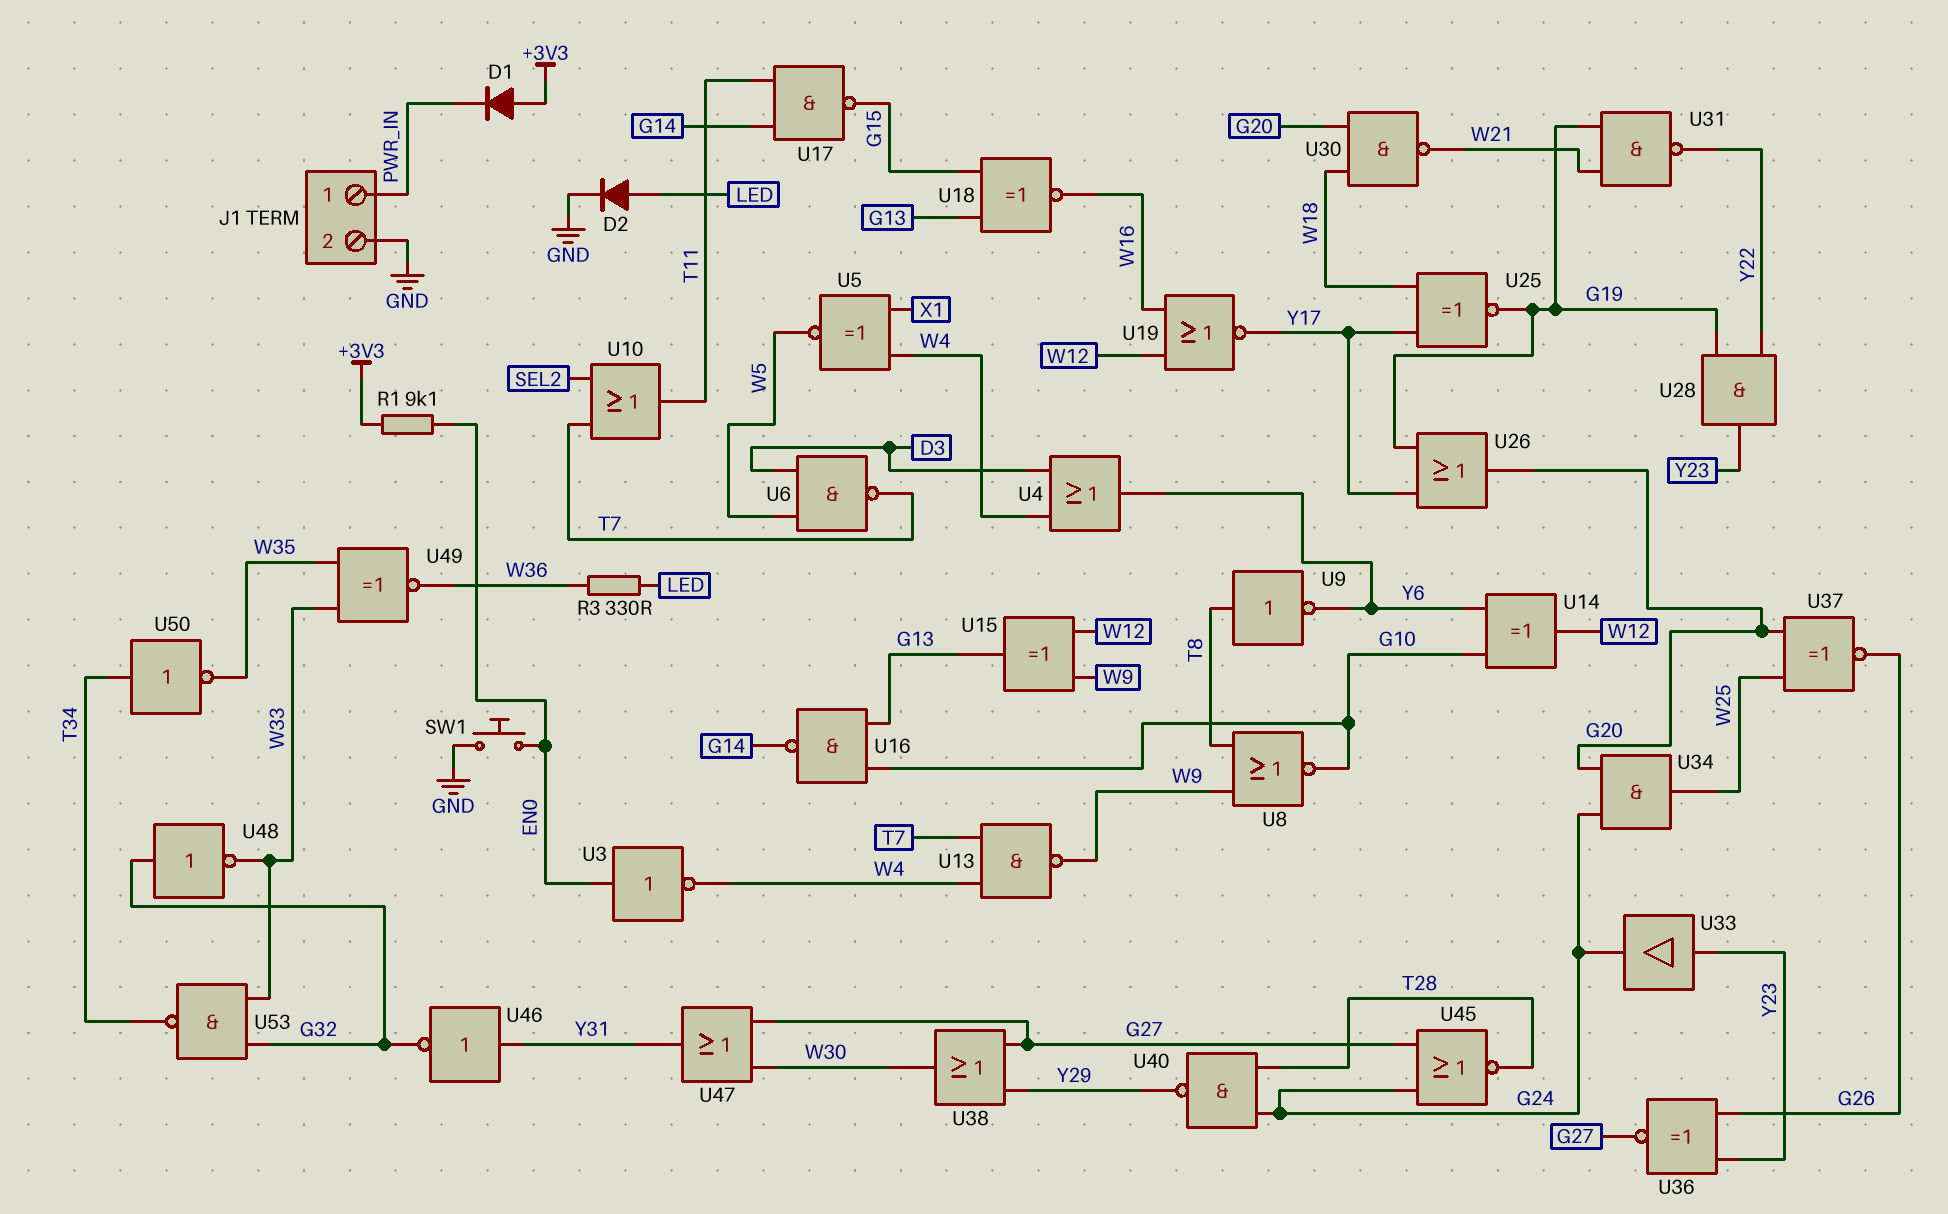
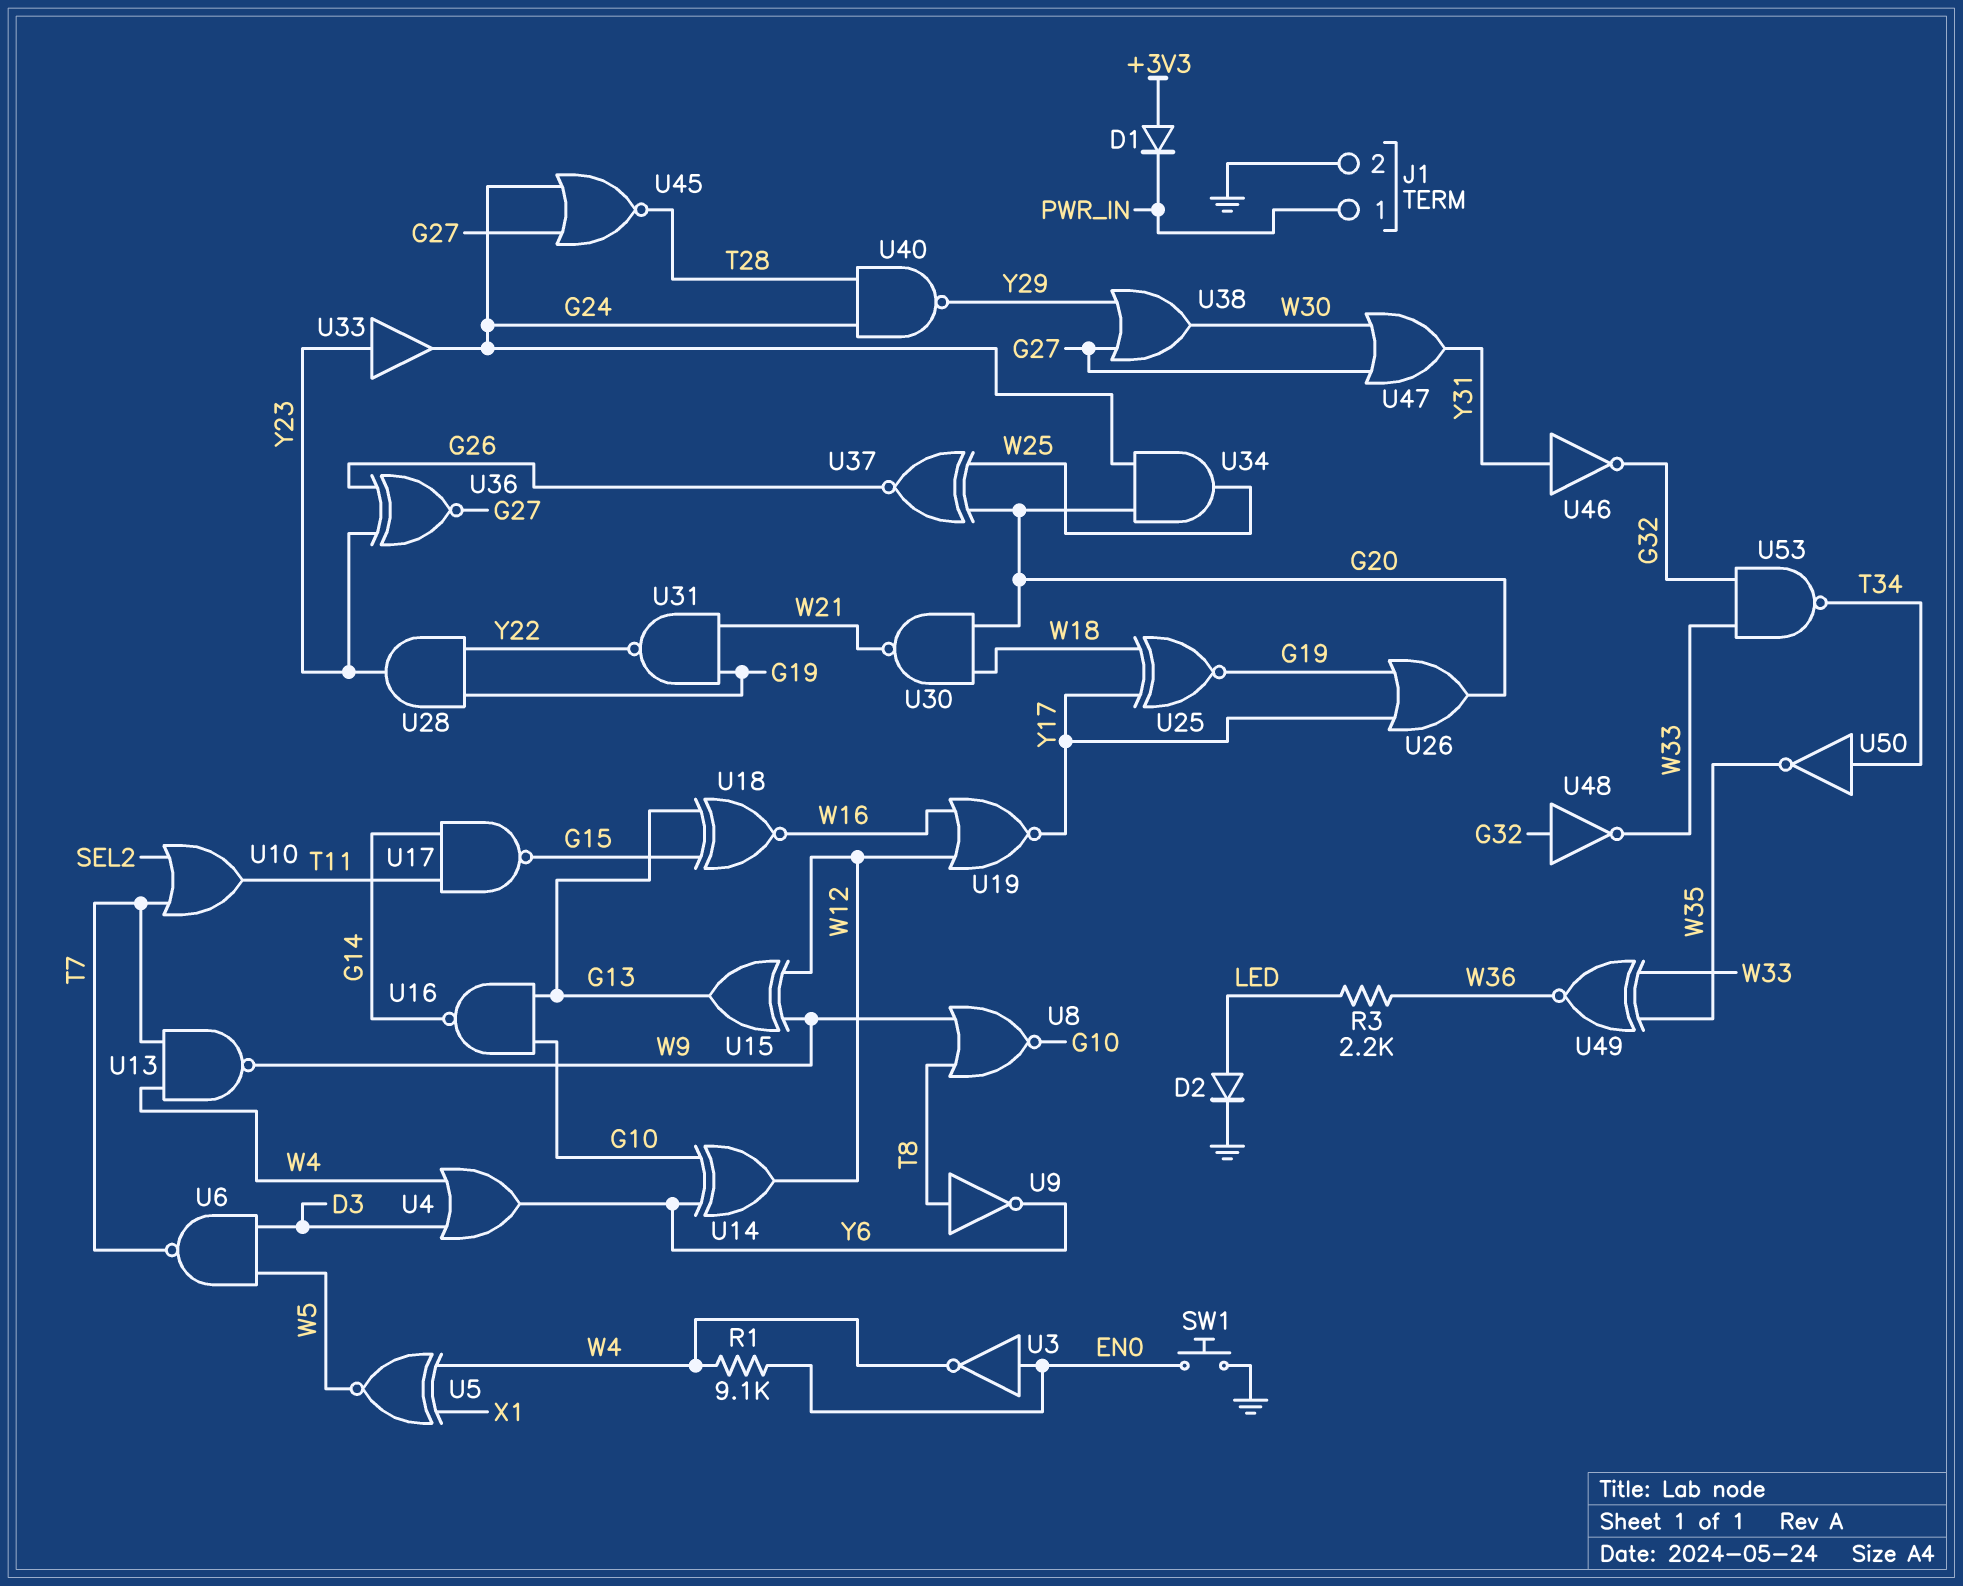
R1: 9.1k (+3V3, EN0) -> 9.1k (EN0, W4)
R3: 330 (LED, W36) -> 2.2k (LED, W36)

